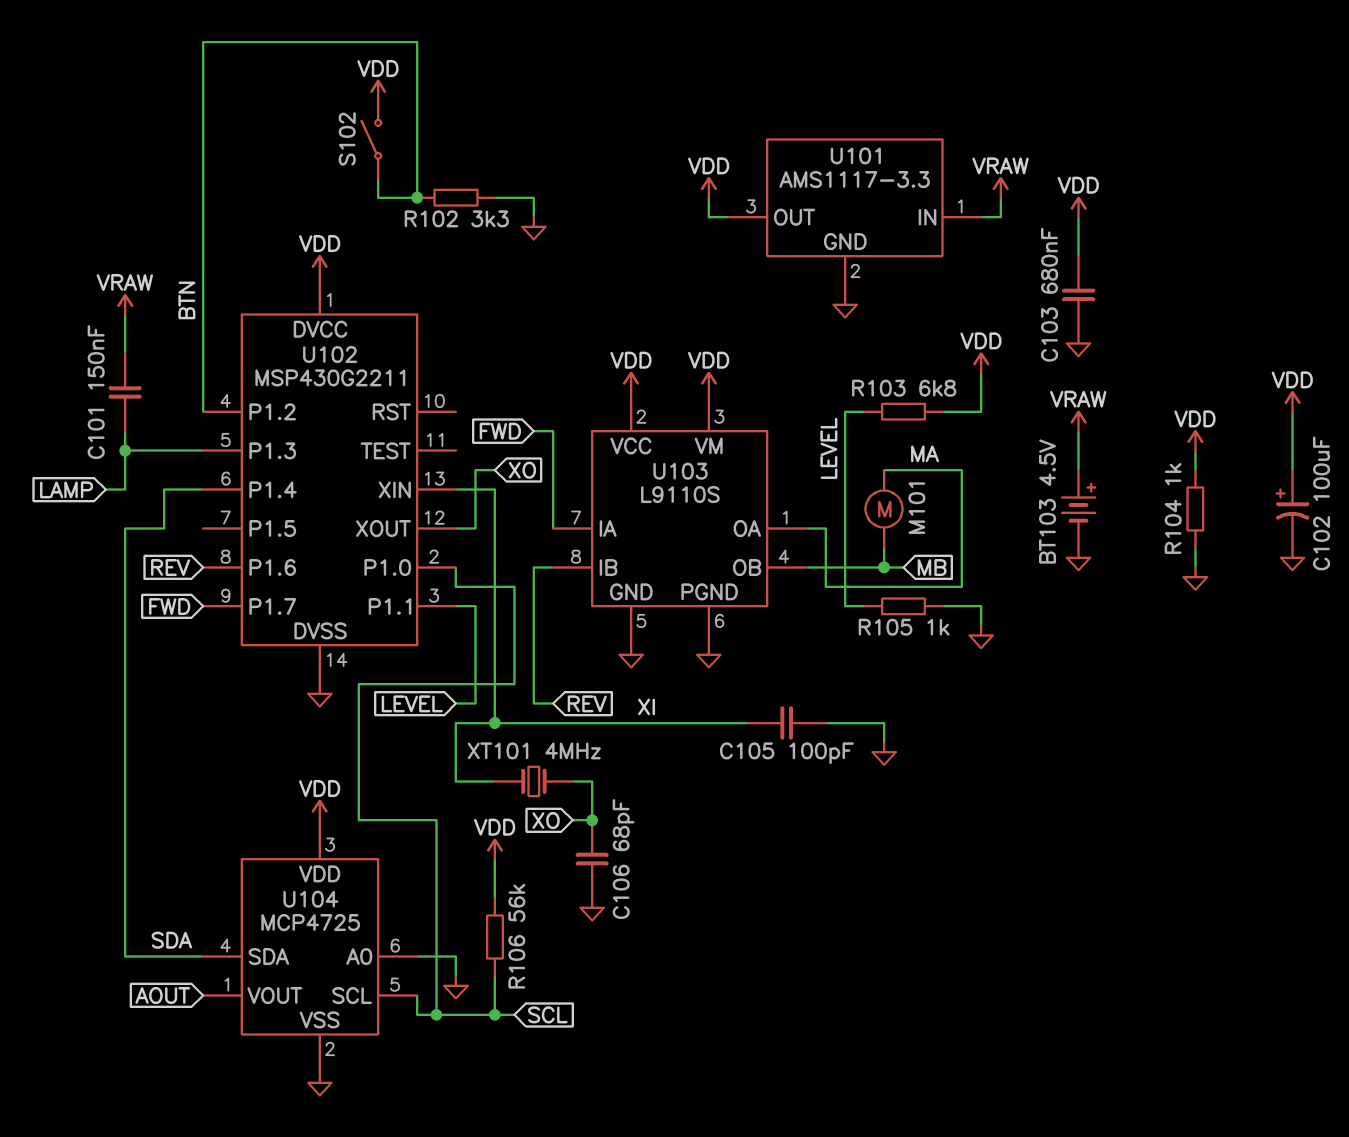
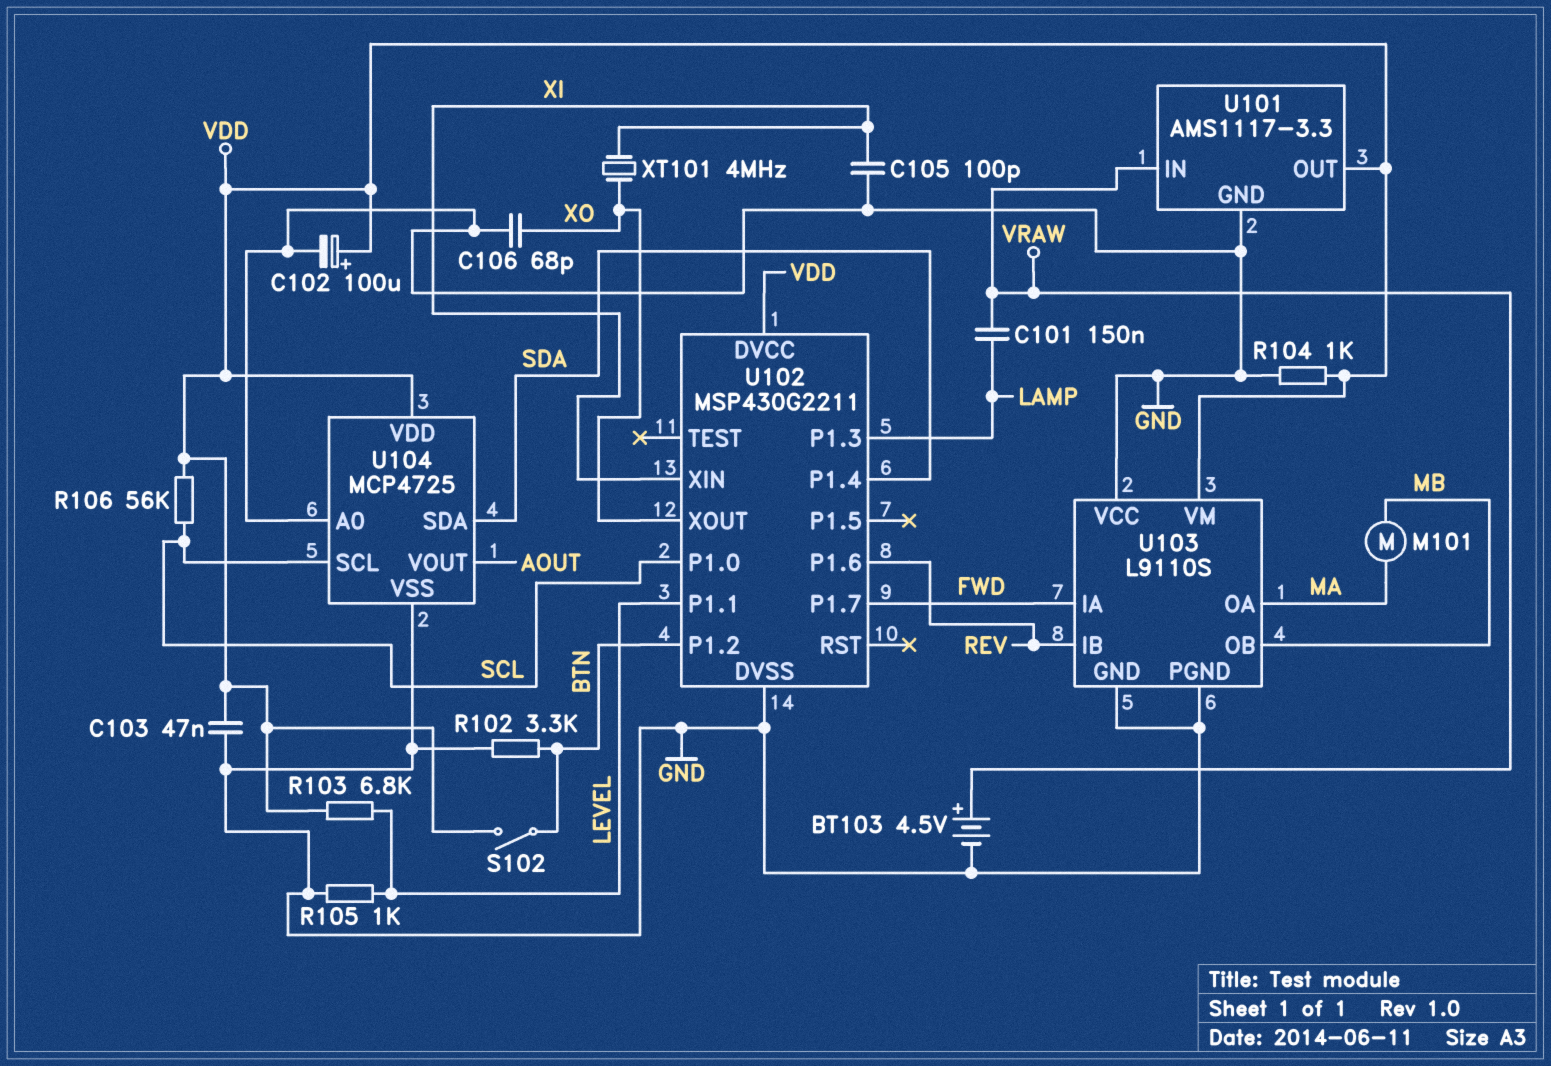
C103: 680nF (GND, VDD) -> 47nF (GND, VDD)
U103 pin VCC: VDD -> GND

